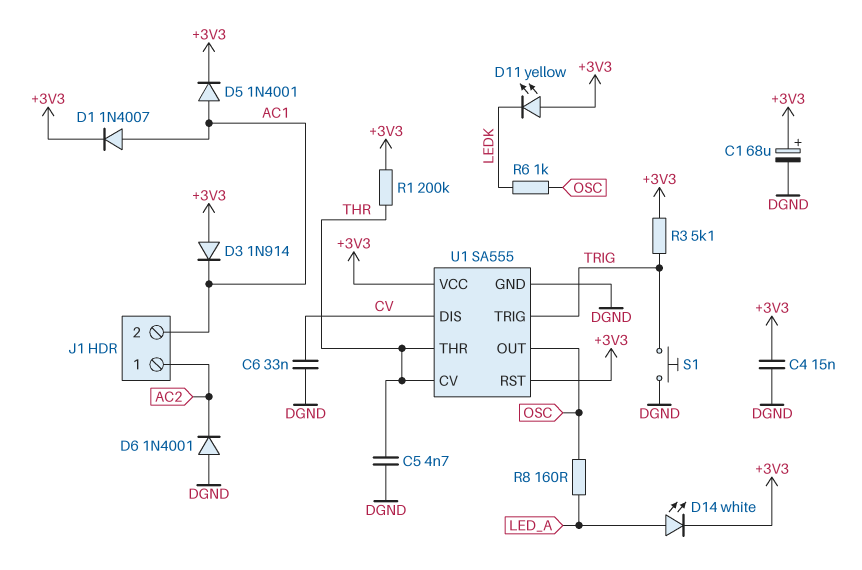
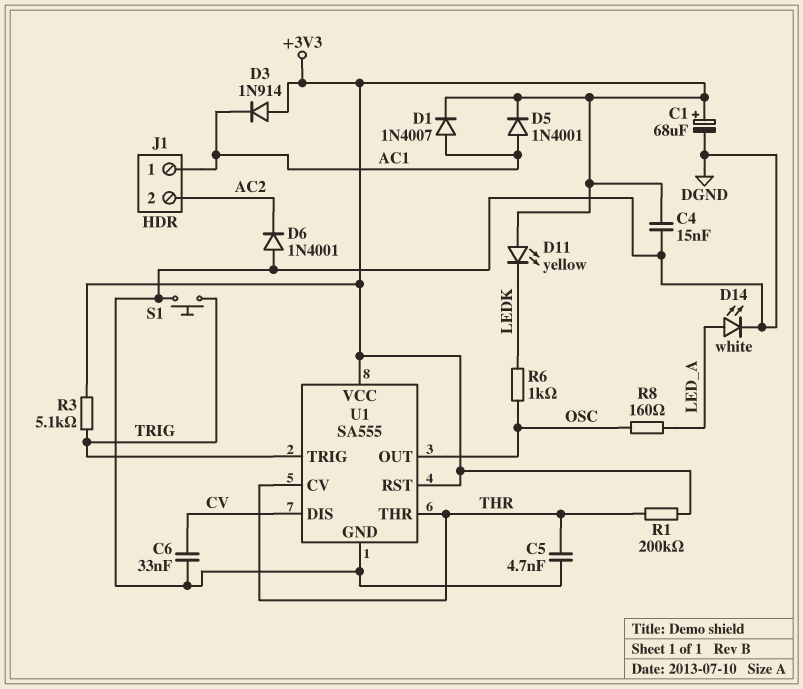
D14: LED white (A LED_A, K +3V3) -> LED white (A LED_A, K DGND)
J1 pin 1: AC2 -> AC1
J1 pin 2: AC1 -> AC2

